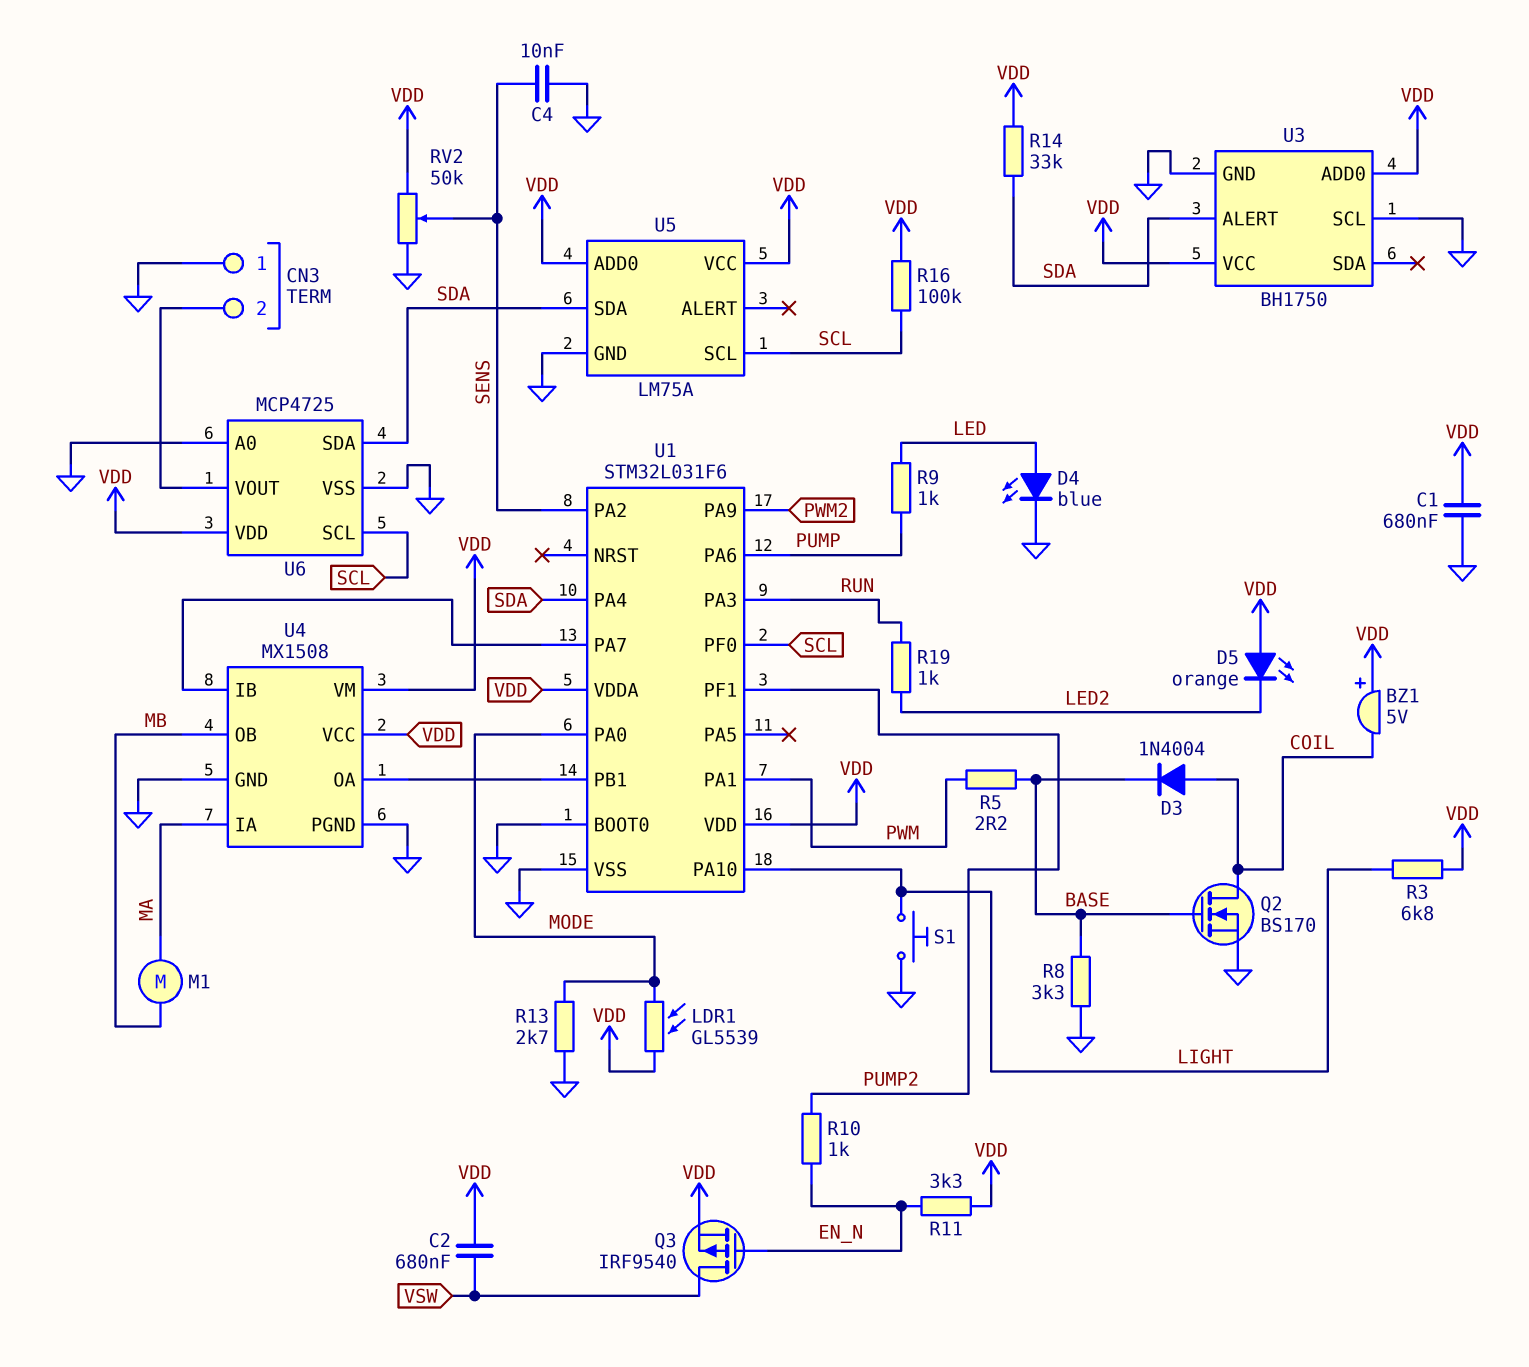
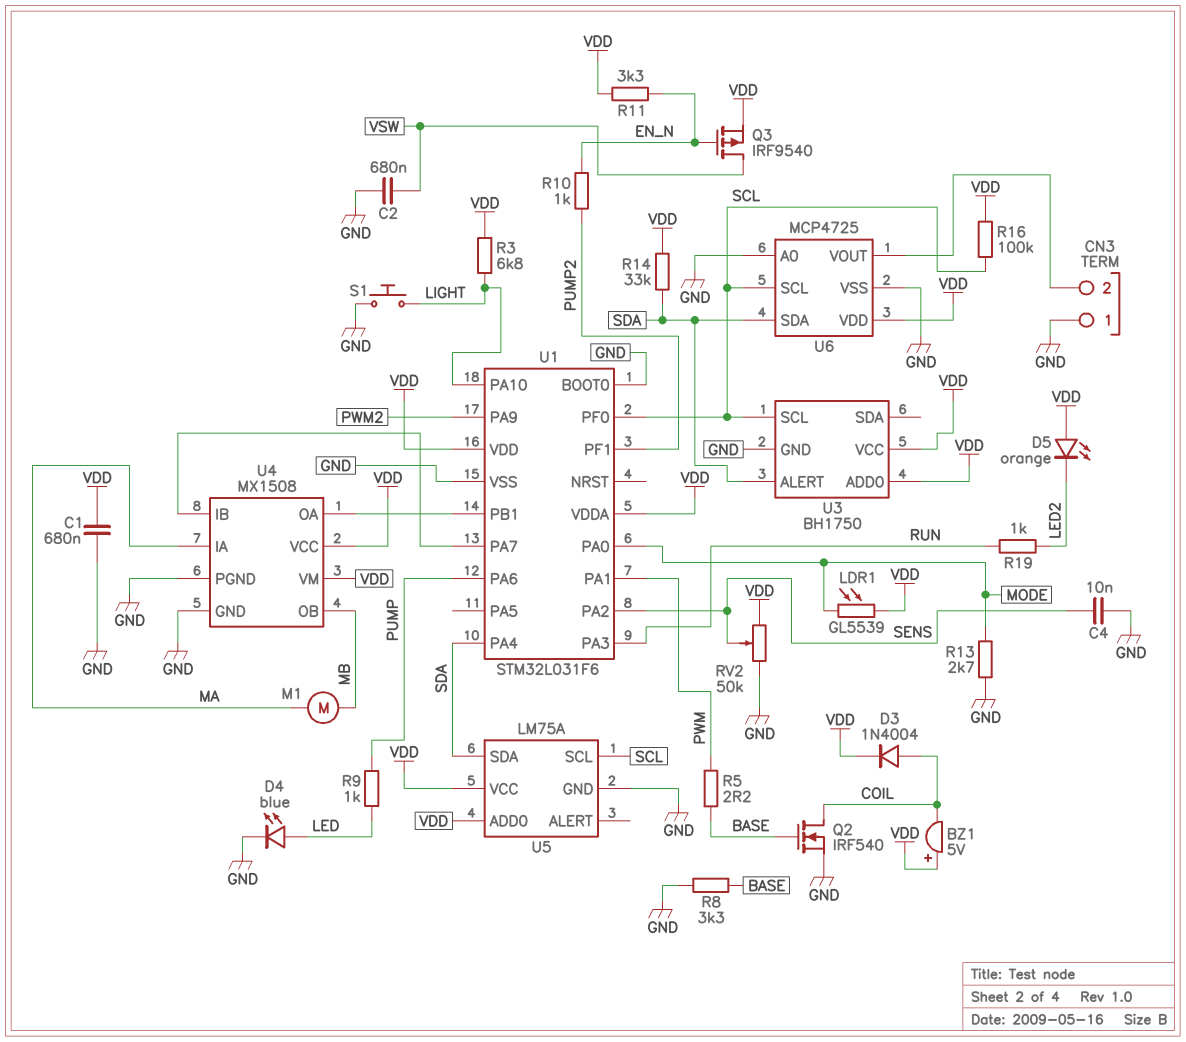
C2: 680nF (VDD, VSW) -> 680nF (GND, VSW)
D3: diode 1N4004 (A COIL, K BASE) -> diode 1N4004 (A COIL, K VDD)
Q2: NMOS BS170 (G BASE, D COIL, S GND) -> NMOS IRF540 (G BASE, D COIL, S GND)
U3 pin SCL: GND -> SCL

